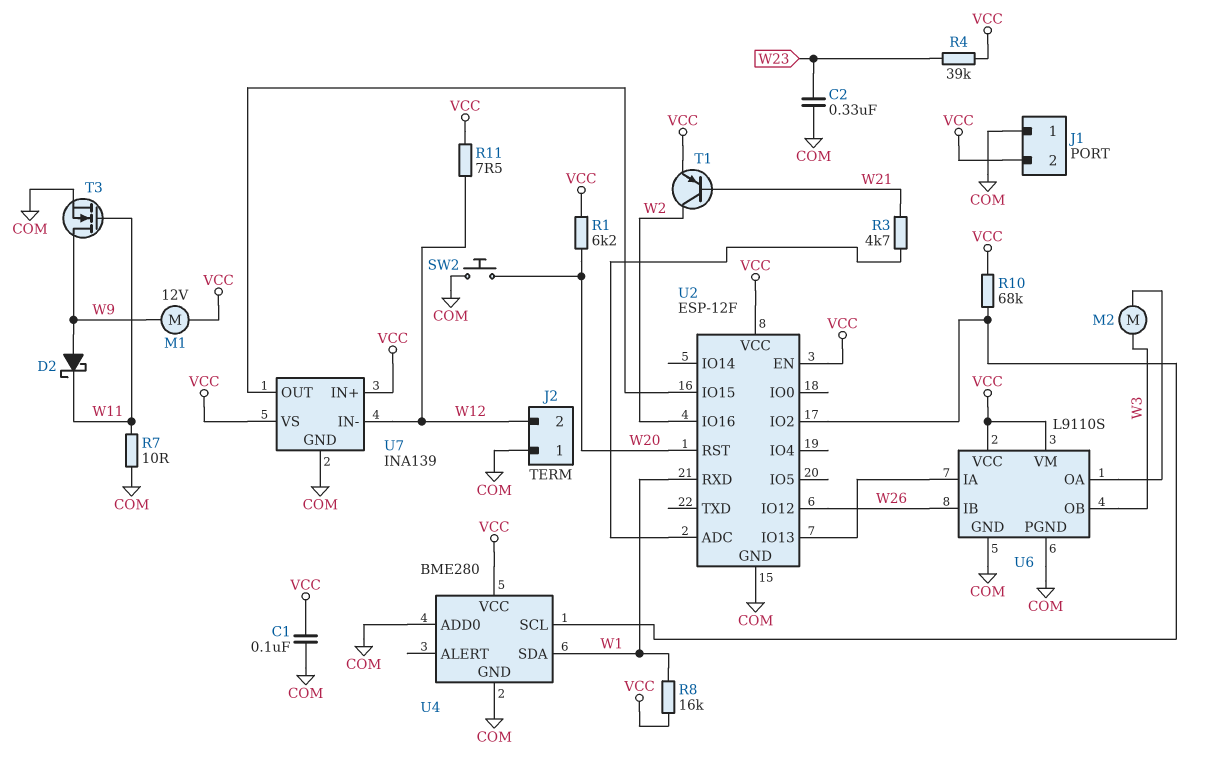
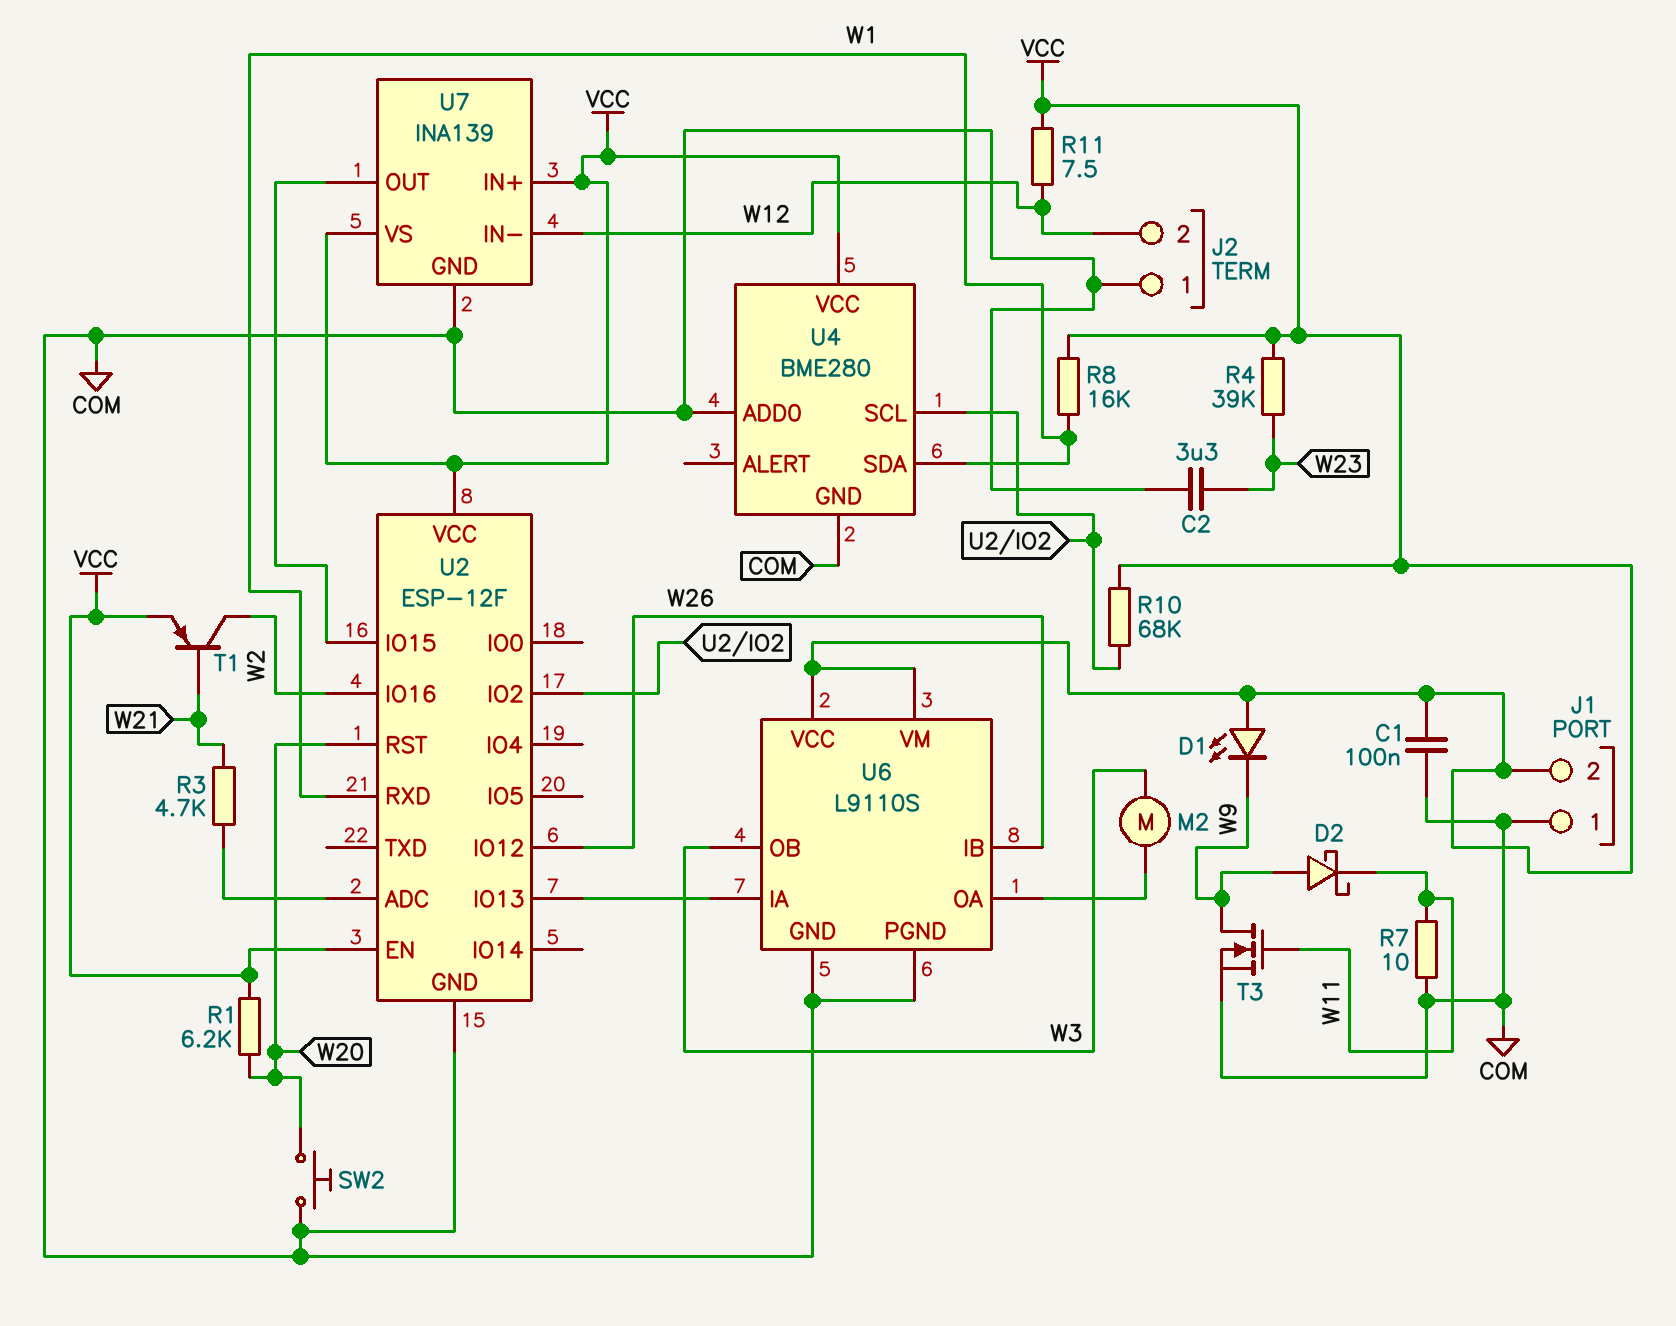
C2: 330nF (COM, W23) -> 3.3uF (COM, W23)
D1: none -> LED (A VCC, K W9)
M1: motor 12V (VCC, W9) -> none

